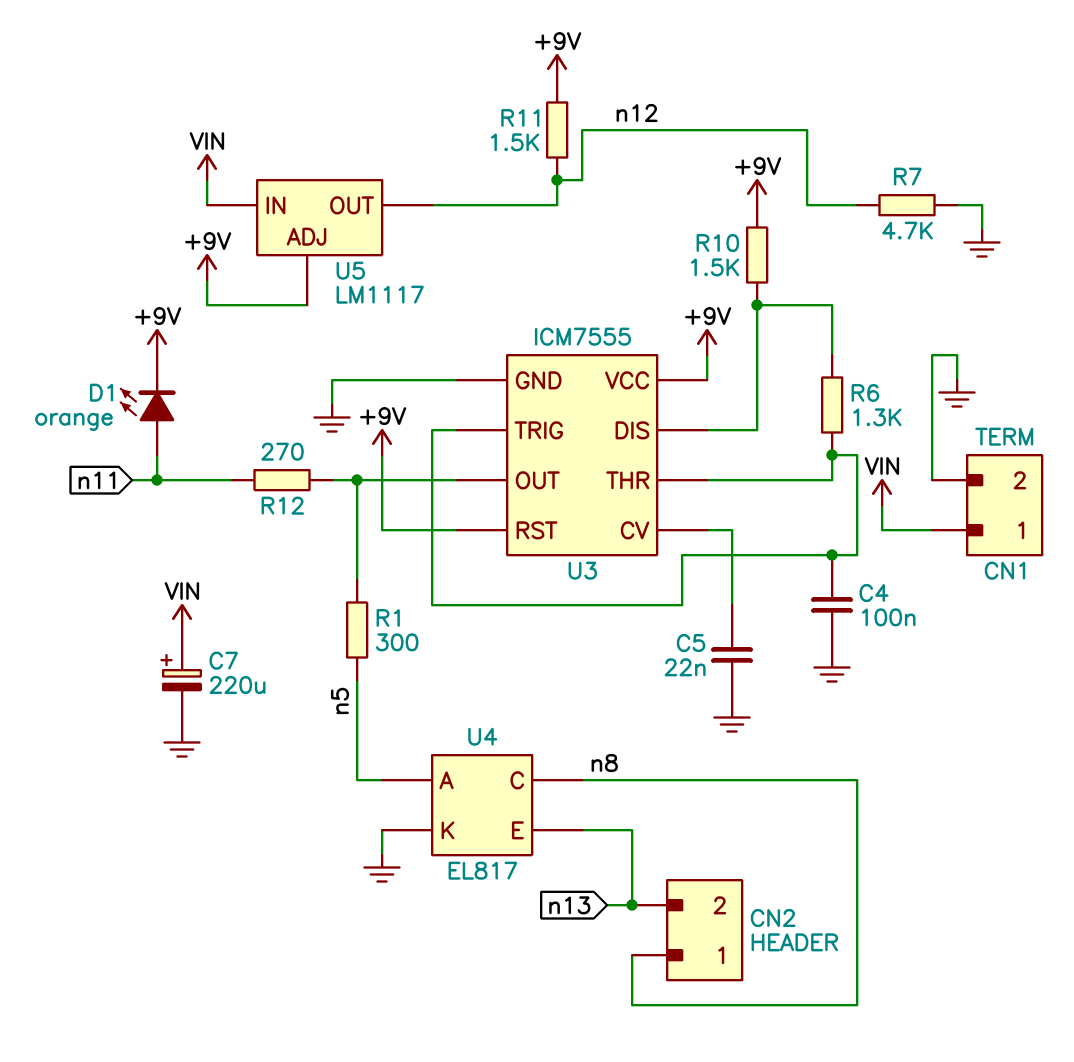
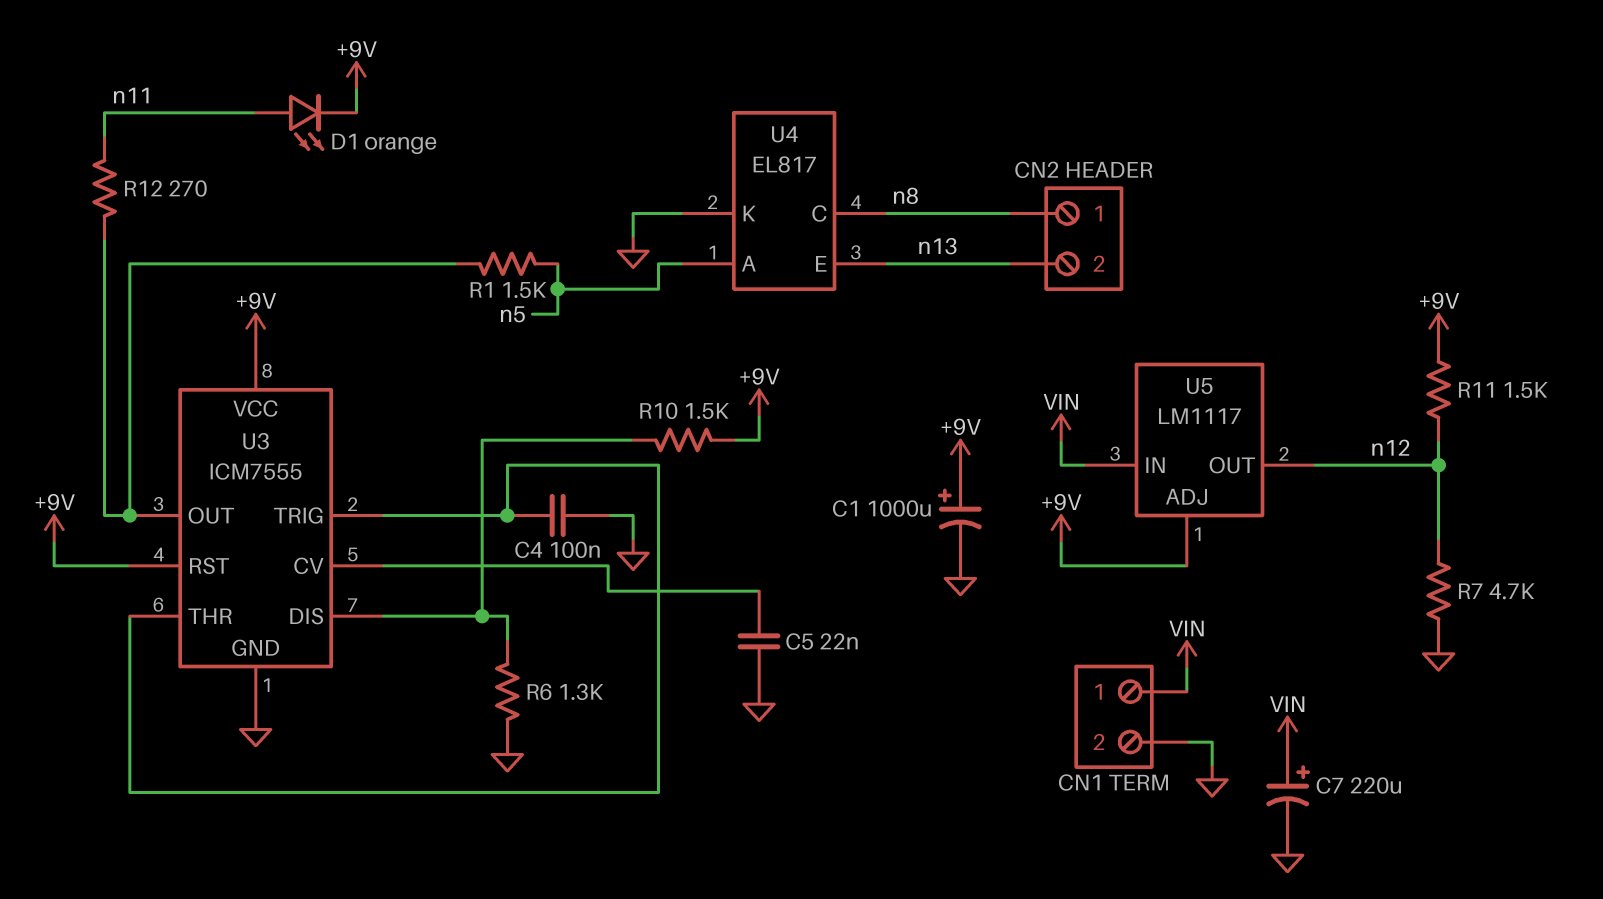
C1: none -> 1000uF (plus +9V, minus GND)
R1: 300 (U3/OUT, n5) -> 1.5k (U3/OUT, n5)
R6: 1.3k (U3/DIS, U3/THR) -> 1.3k (GND, U3/DIS)

